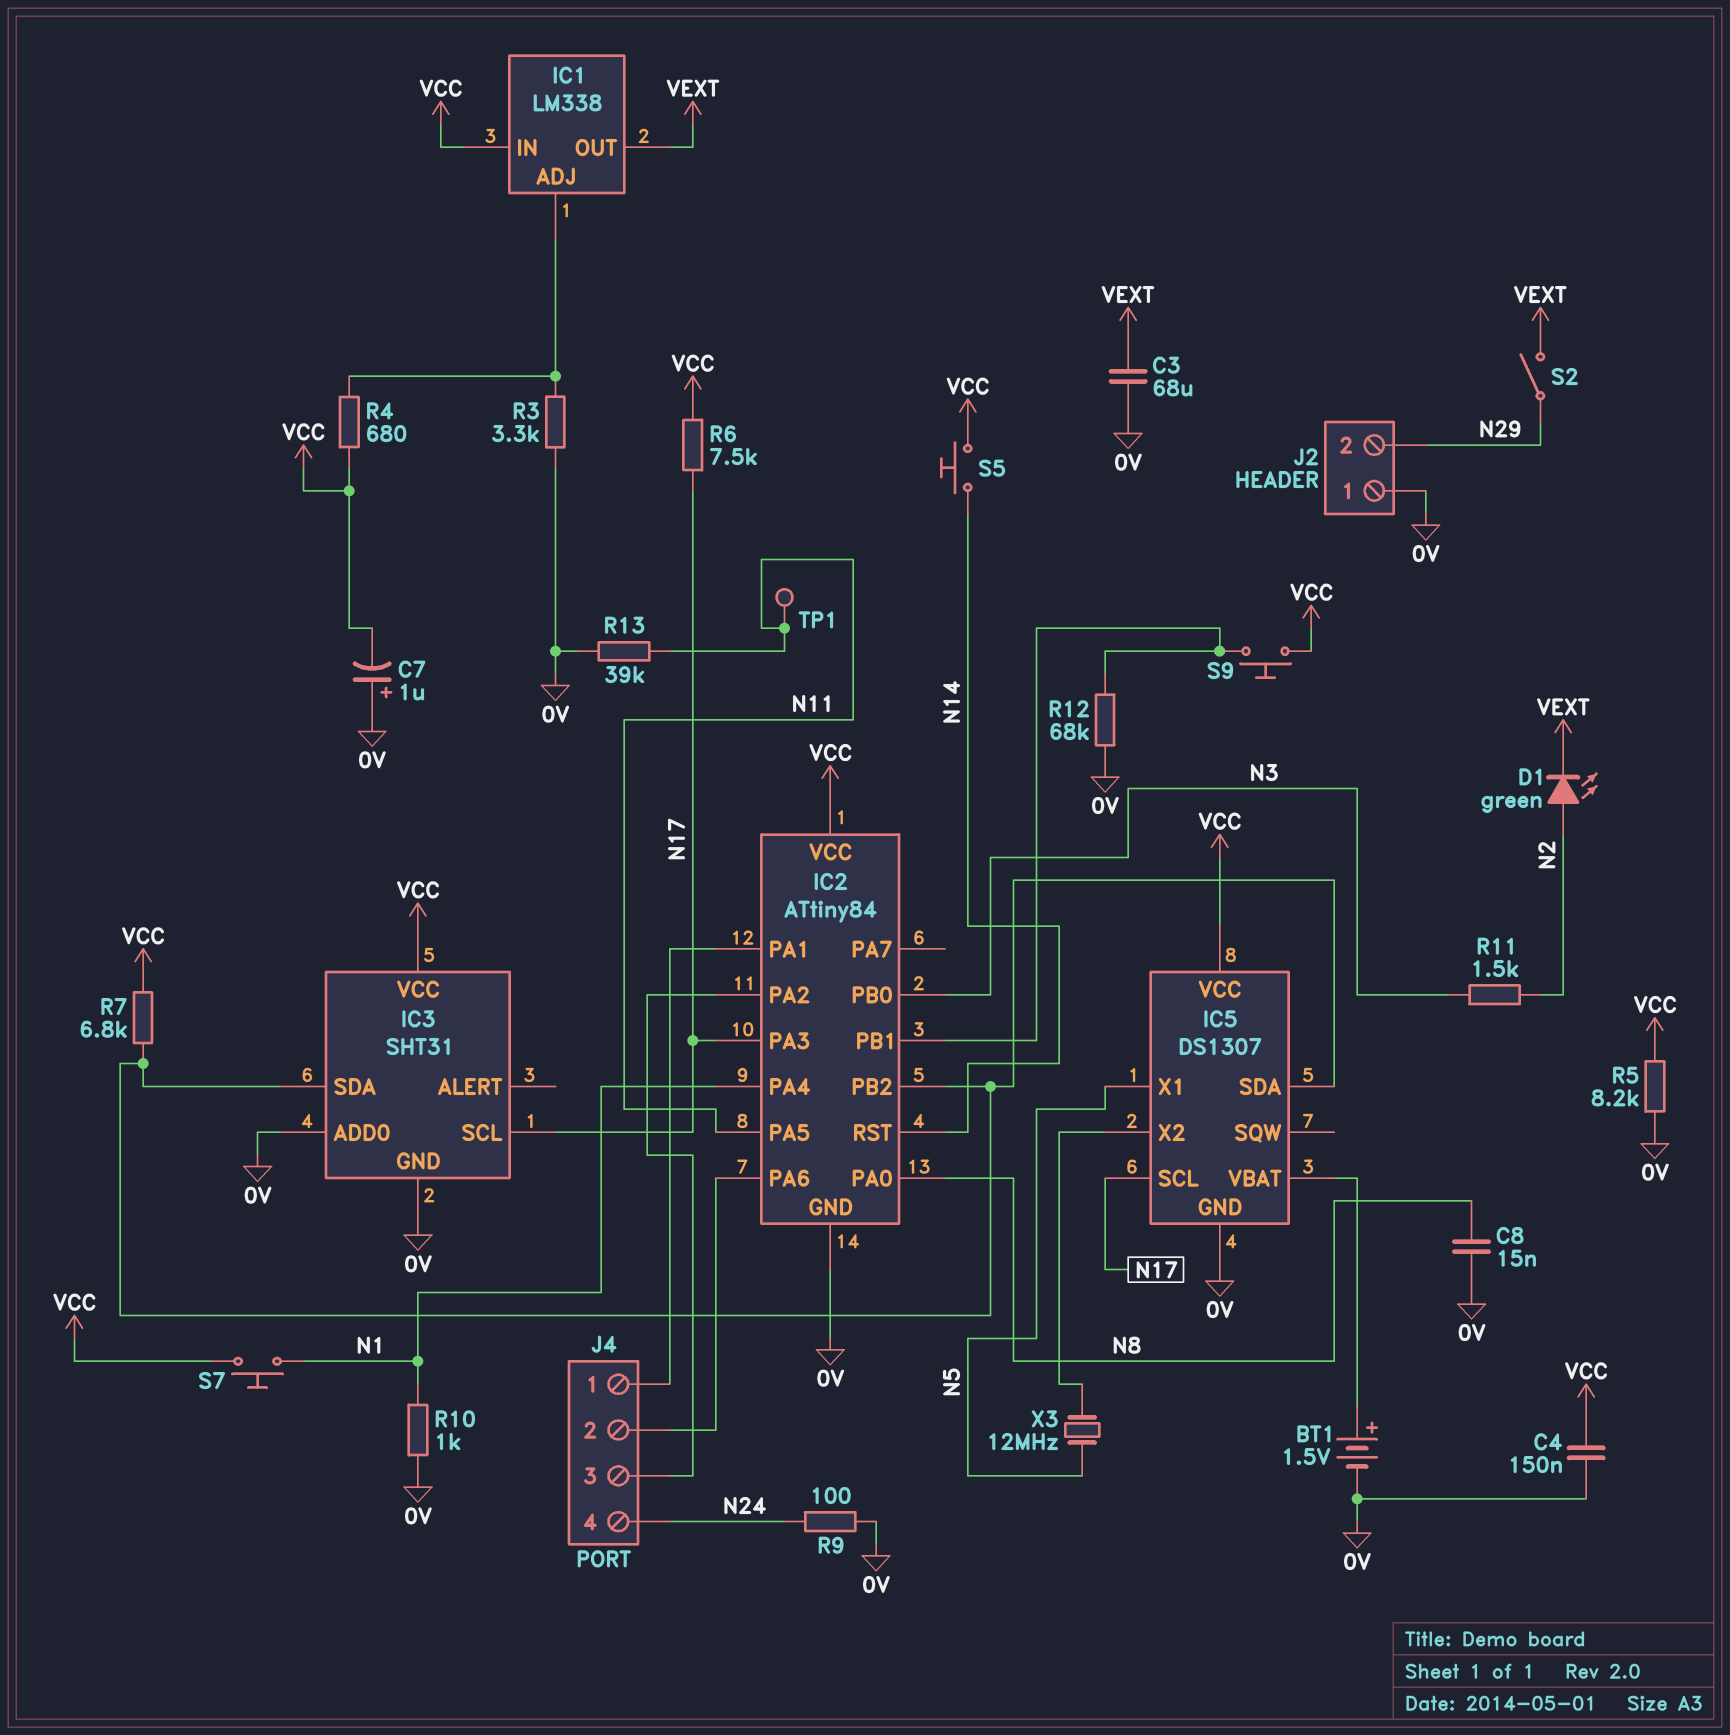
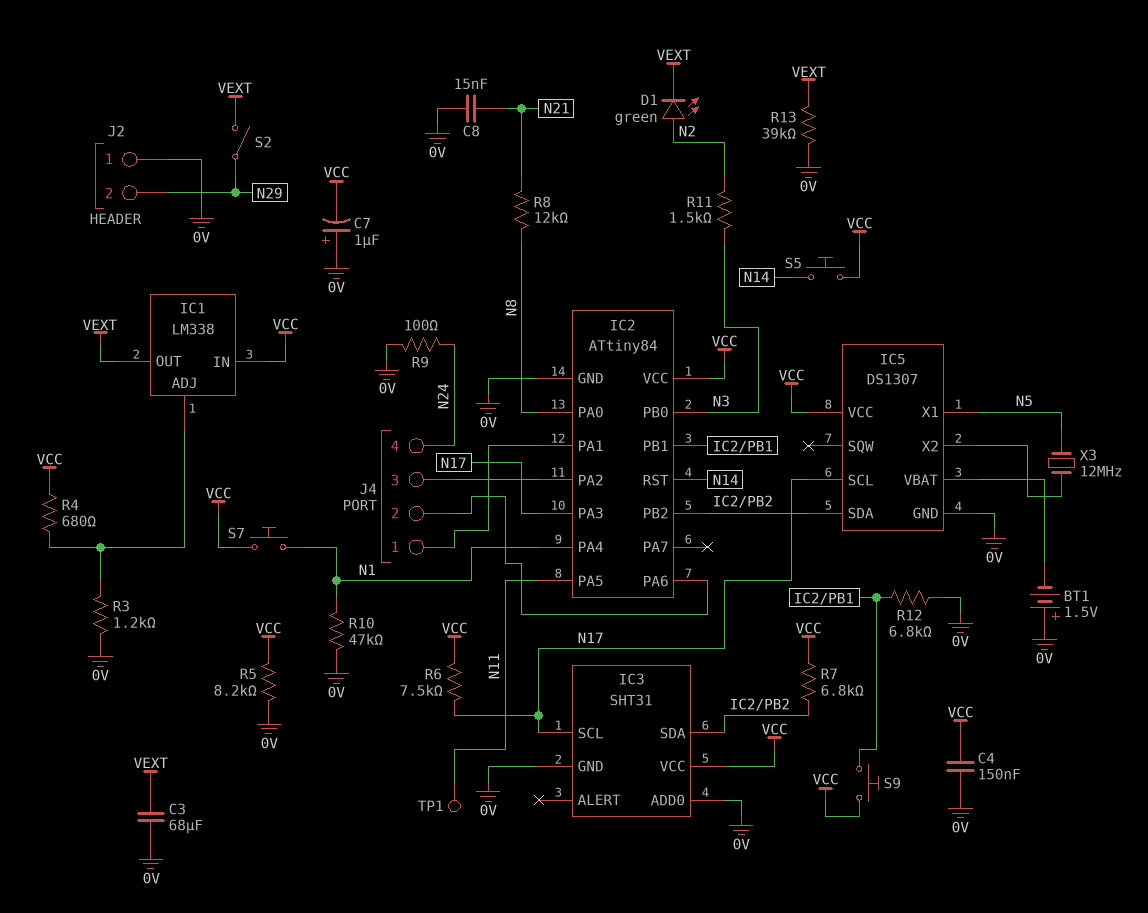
BT1: 1.5V (plus IC5/VBAT, minus 0V) -> 1.5V (plus 0V, minus IC5/VBAT)
C8: 15nF (0V, N8) -> 15nF (0V, N21)
R3: 3.3k (0V, IC1/ADJ) -> 1.2k (0V, IC1/ADJ)
R8: none -> 12k (N8, N21)
R10: 1k (0V, N1) -> 47k (0V, N1)
R12: 68k (0V, IC2/PB1) -> 6.8k (0V, IC2/PB1)
R13: 39k (0V, N11) -> 39k (0V, VEXT)

